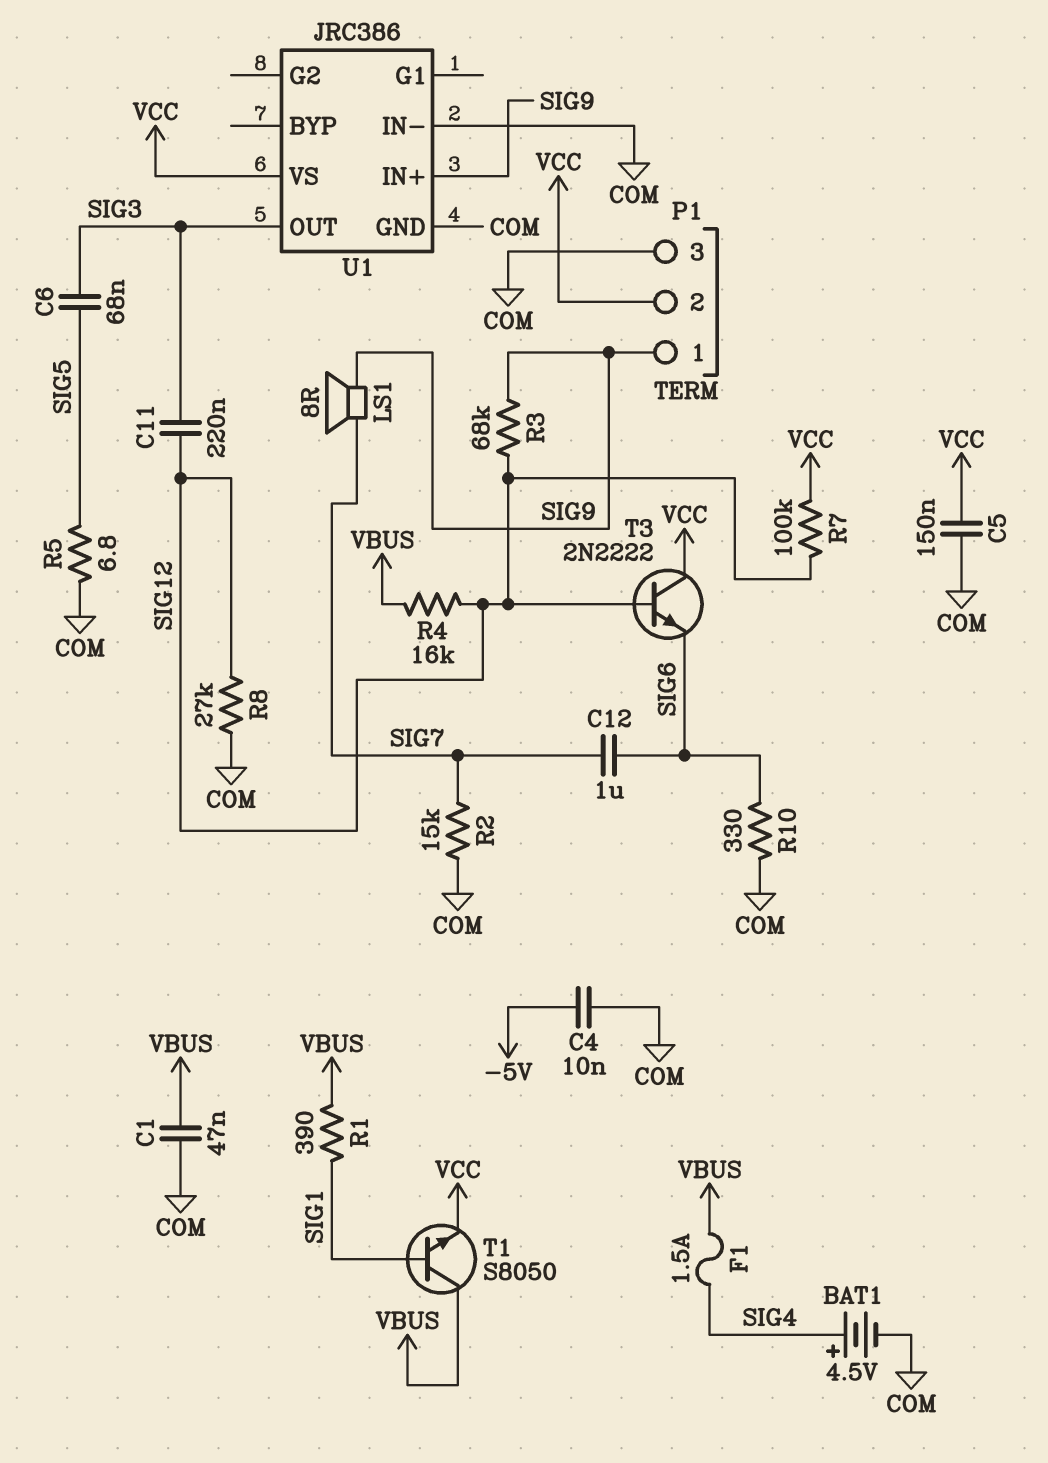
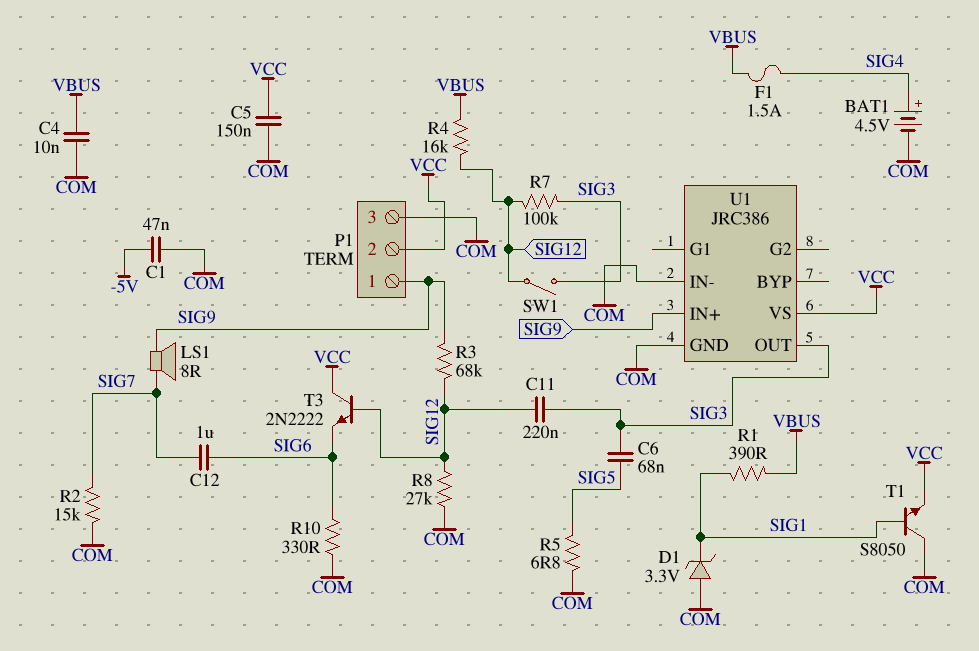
C1: 47nF (COM, VBUS) -> 47nF (-5V, COM)
C4: 10nF (-5V, COM) -> 10nF (COM, VBUS)
D1: none -> zener 3.3V (A COM, K SIG1)
R7: 100k (SIG12, VCC) -> 100k (SIG3, SIG12)
SW1: none -> switch (SIG3, SIG12)
T1: NPN S8050 (B SIG1, C VBUS, E VCC) -> NPN S8050 (B SIG1, C COM, E VCC)

